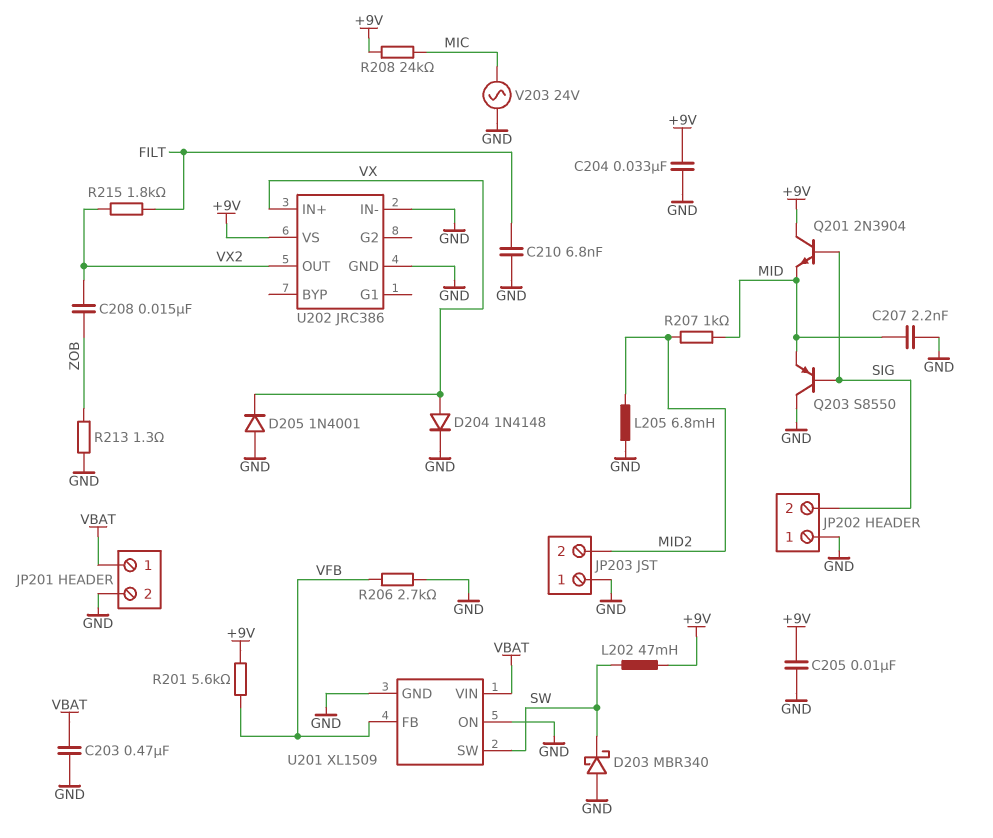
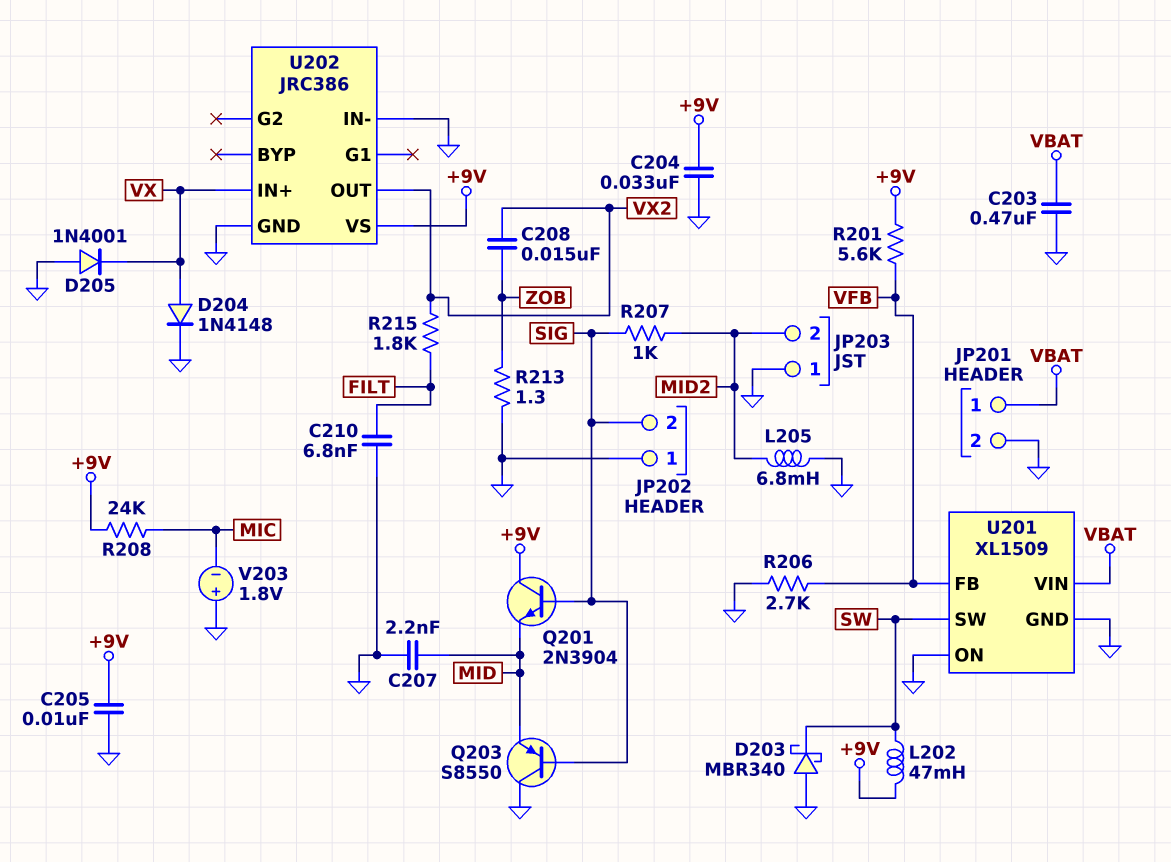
R207: 1k (MID, MID2) -> 1k (MID2, SIG)
V203: AC 24V (GND, MIC) -> 1.8V (plus GND, minus MIC)

